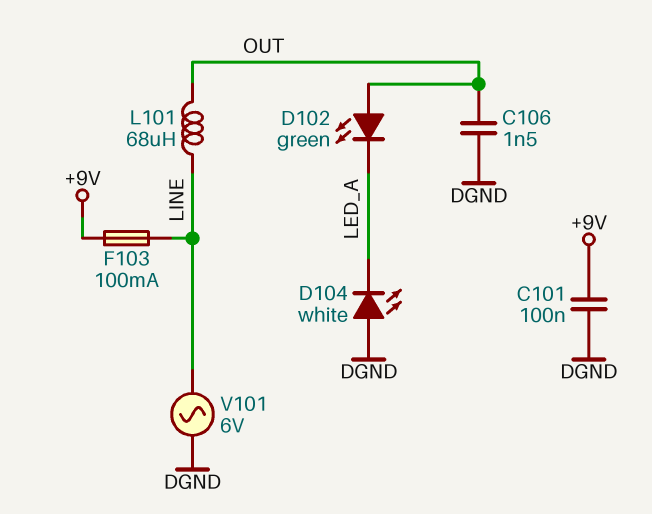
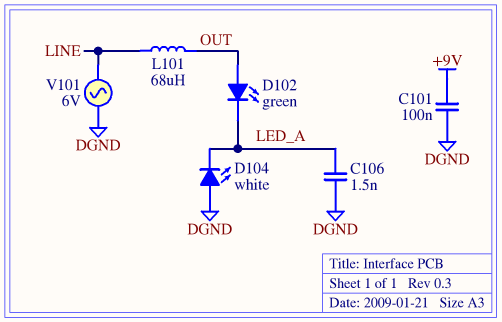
C106: 1.5nF (DGND, OUT) -> 1.5nF (DGND, LED_A)
F103: 100mA (+9V, LINE) -> none

